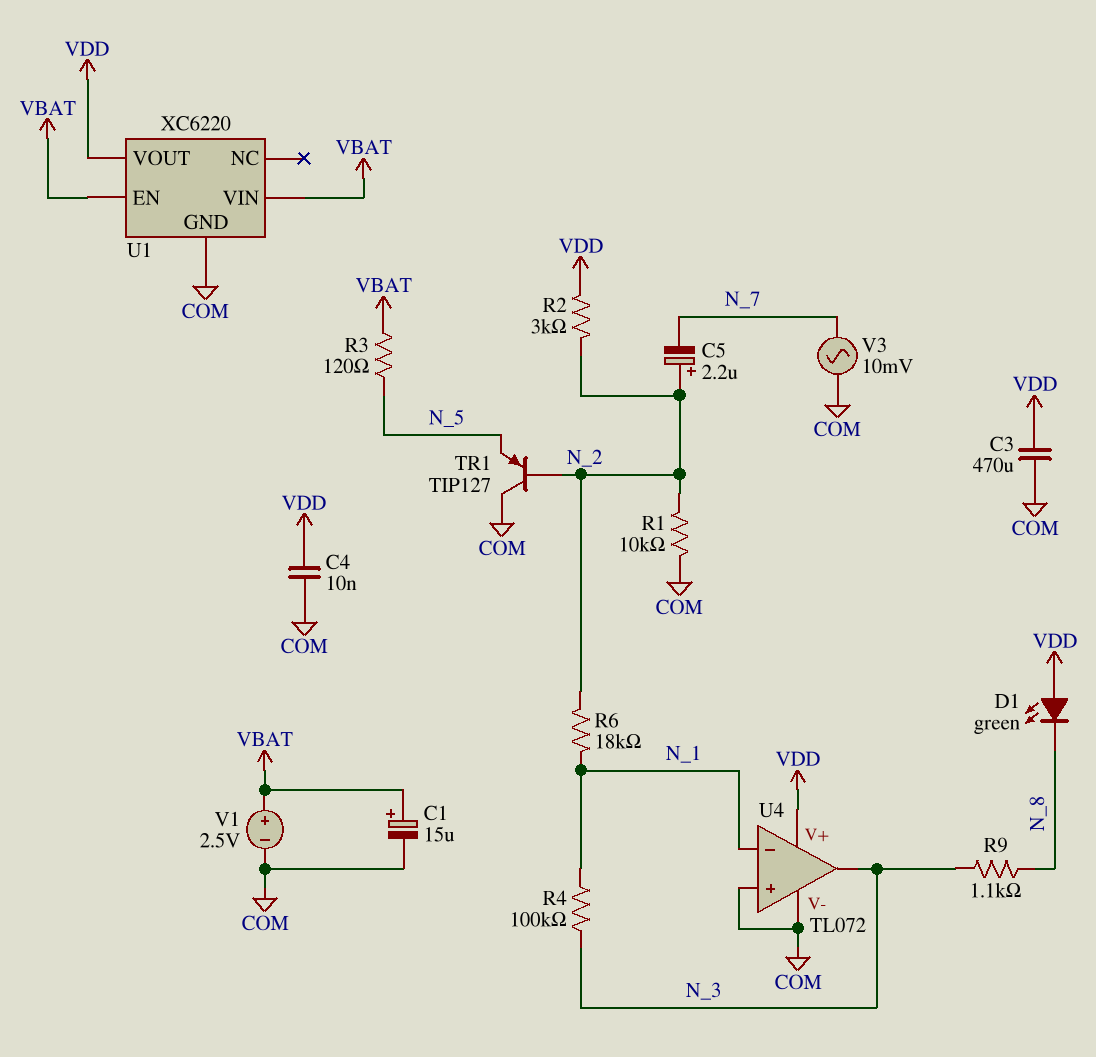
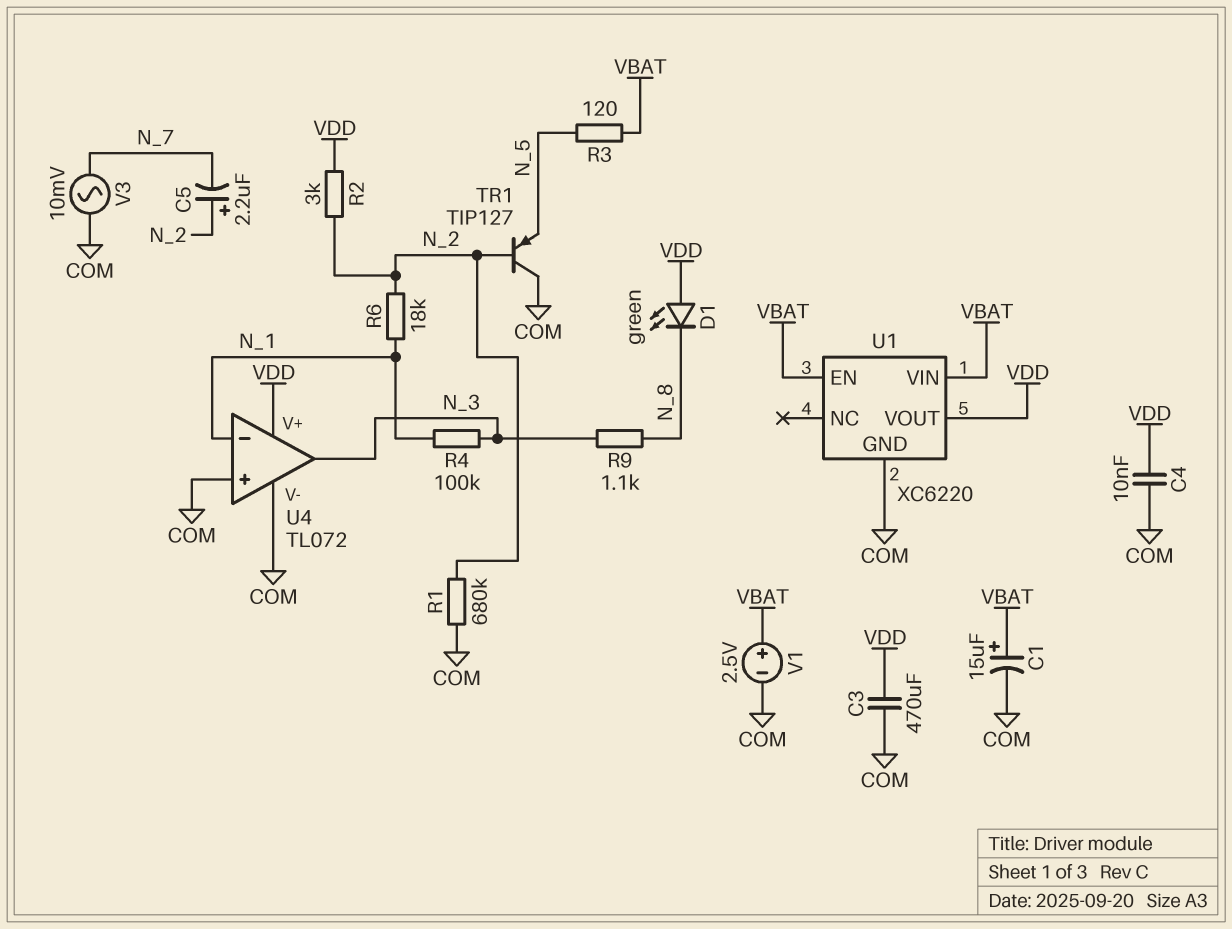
R1: 10k (COM, N_2) -> 680k (COM, N_2)

